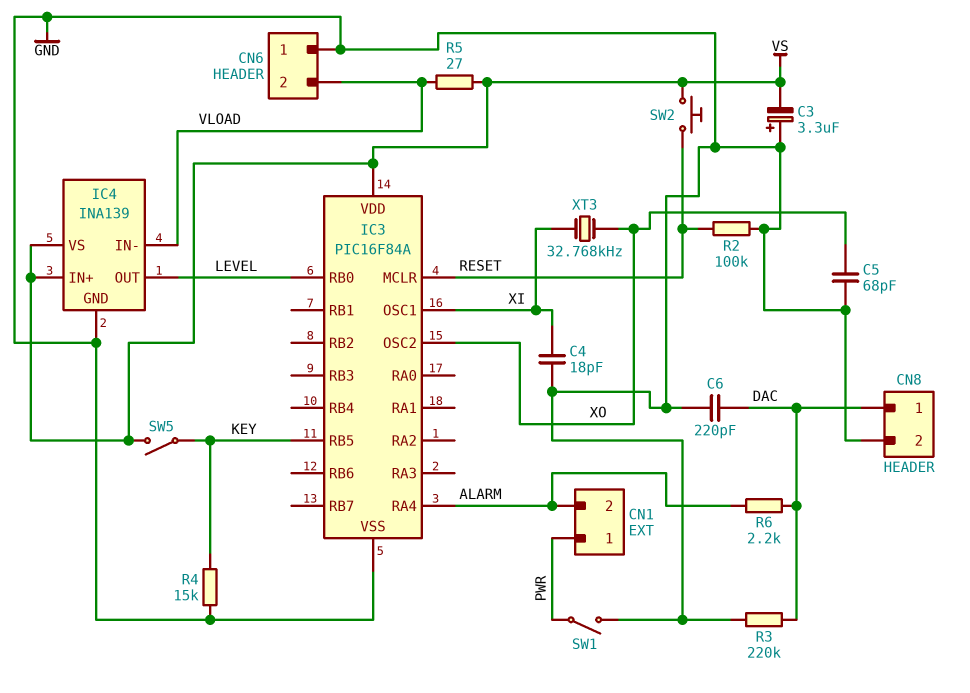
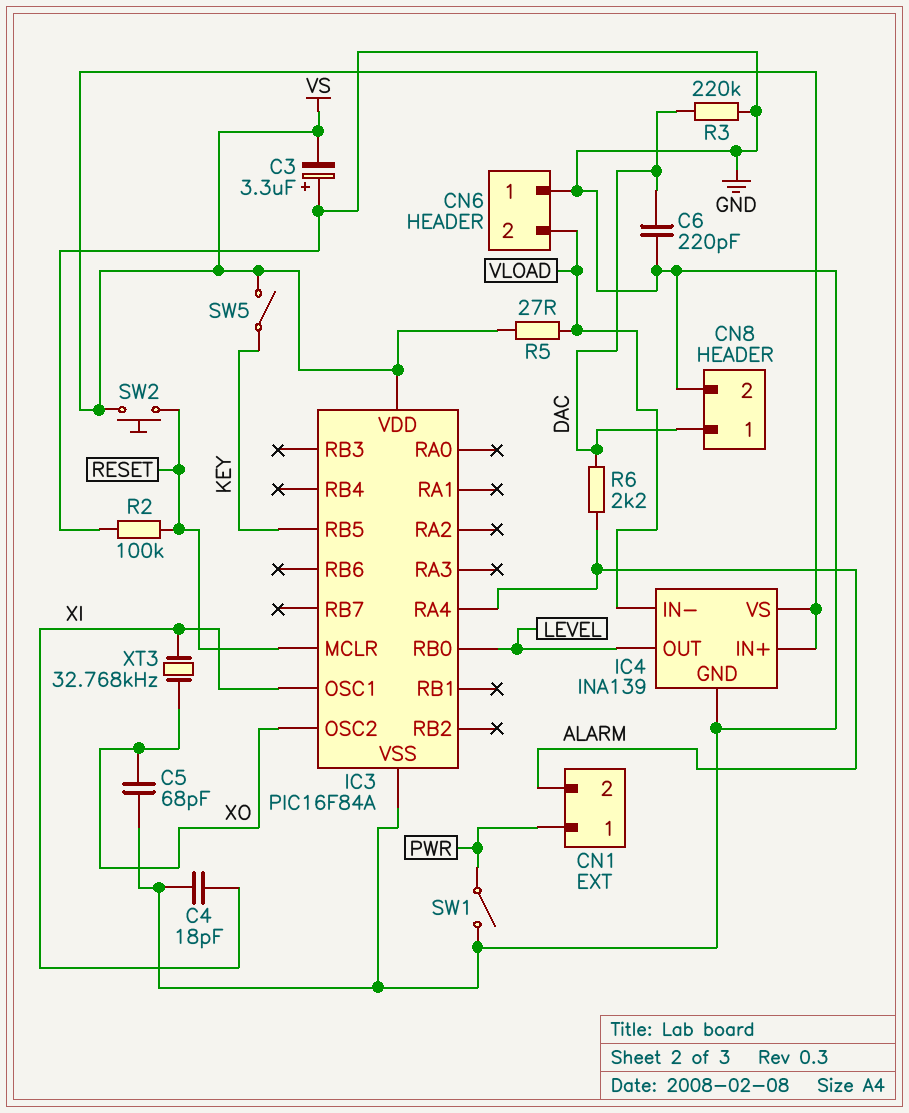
R4: 15k (GND, KEY) -> none

